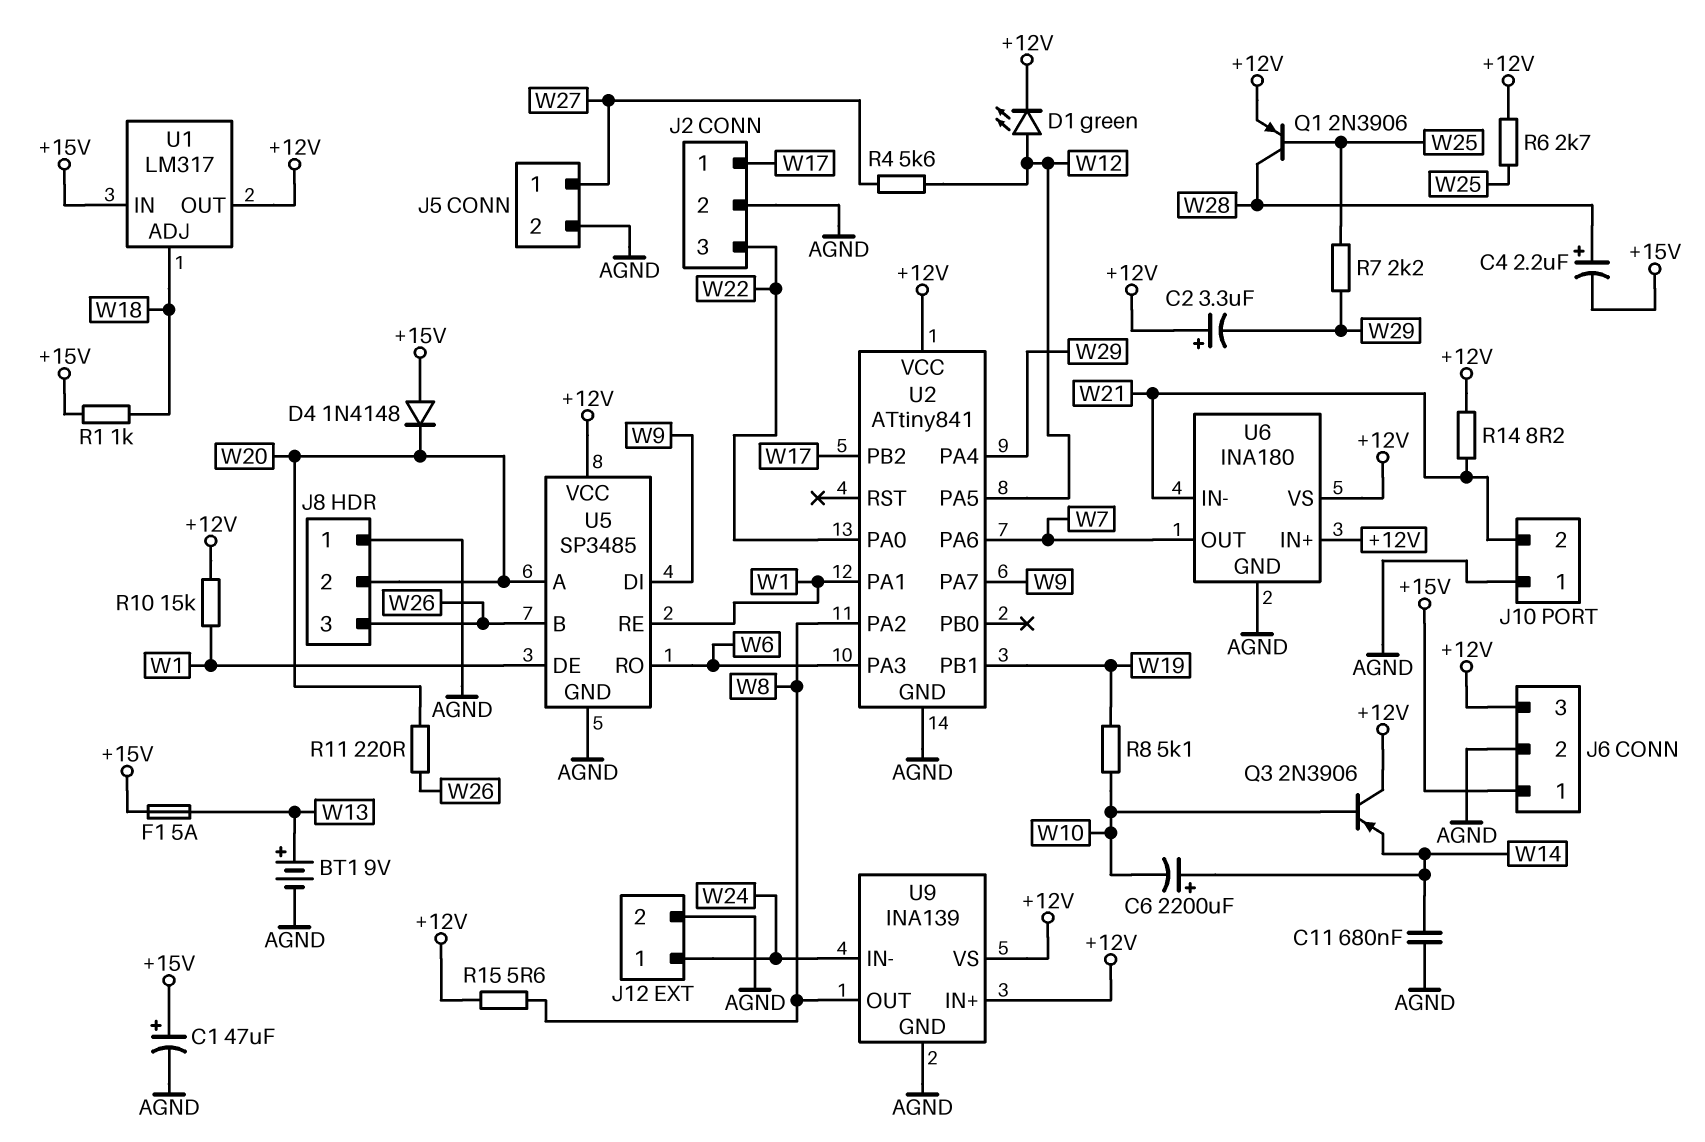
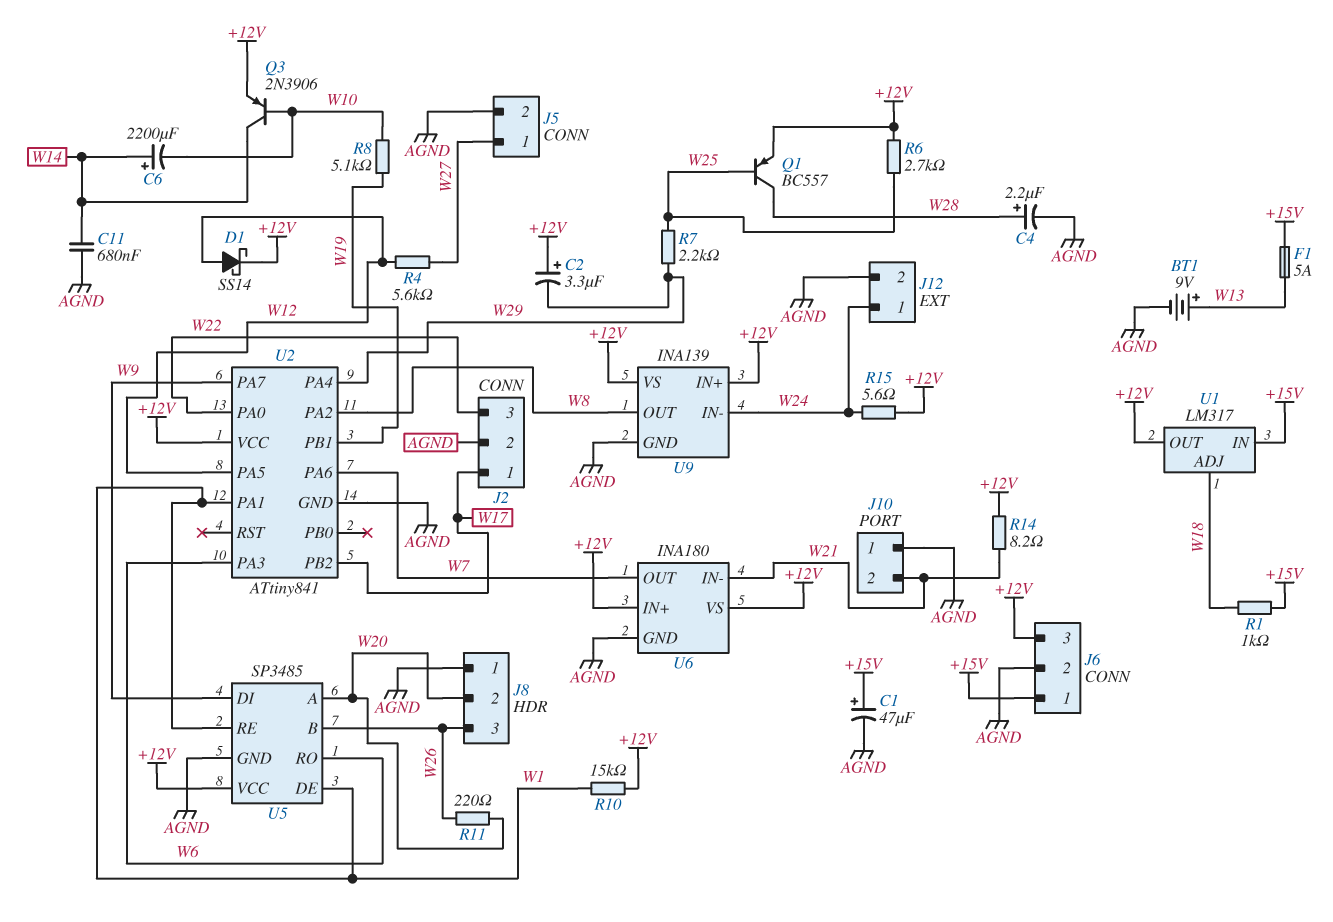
C4: 2.2uF (plus W28, minus +15V) -> 2.2uF (plus W28, minus AGND)
D1: LED green (A W12, K +12V) -> schottky SS14 (A W12, K +12V)
D4: diode 1N4148 (A +15V, K W20) -> none
Q1: PNP 2N3906 (B W25, C W28, E +12V) -> PNP BC557 (B W25, C W28, E +12V)
Q3: PNP 2N3906 (B W10, C +12V, E W14) -> PNP 2N3906 (B W10, C W14, E +12V)
R15: 5.6 (+12V, W8) -> 5.6 (+12V, W24)

